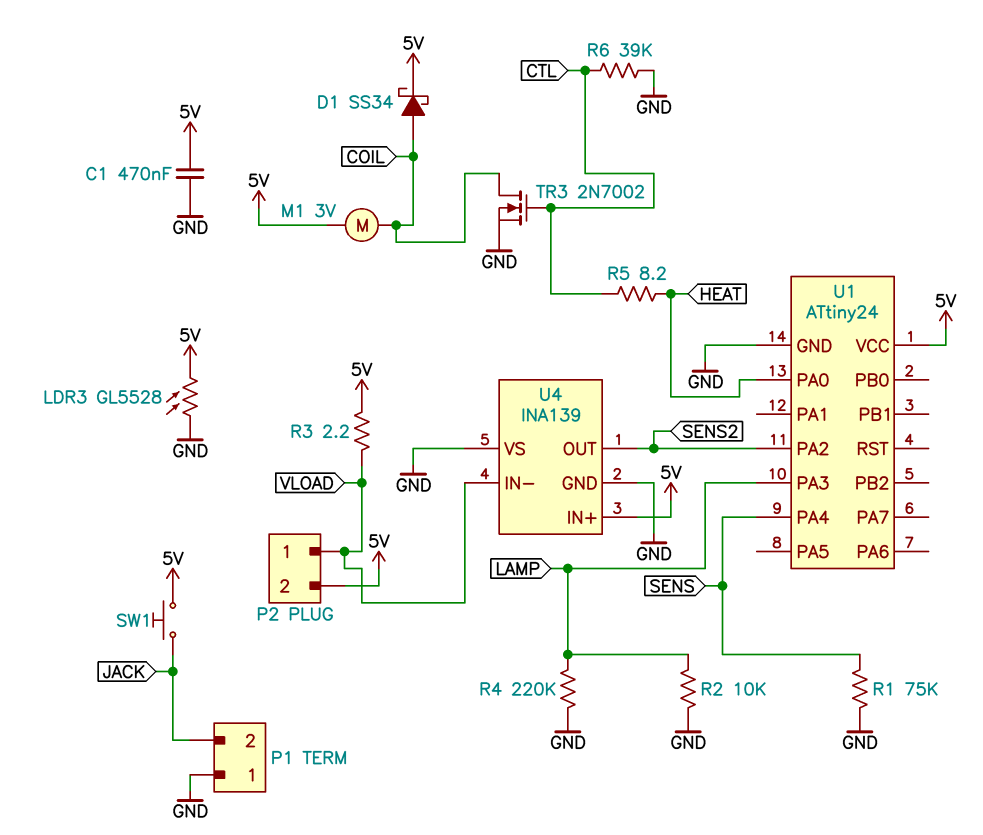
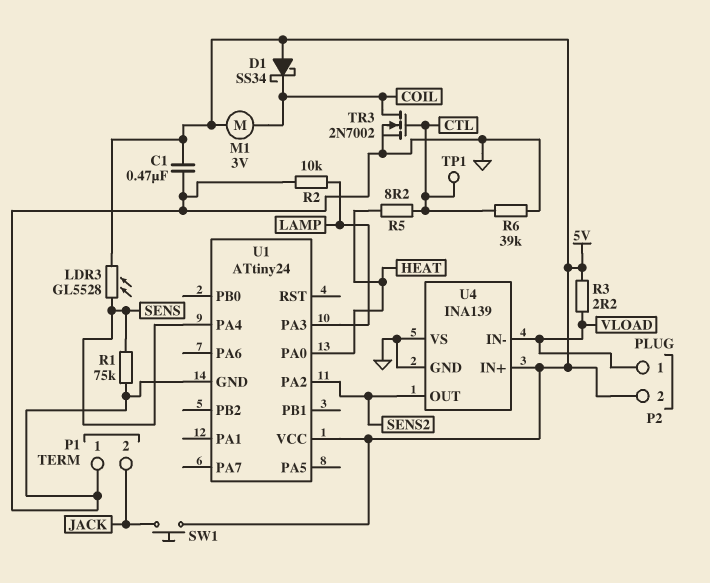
D1: schottky SS34 (A COIL, K 5V) -> schottky SS34 (A 5V, K COIL)
LDR3: GL5528 (5V, GND) -> GL5528 (5V, SENS)
R4: 220k (GND, LAMP) -> none
TP1: none -> test point (CTL)

